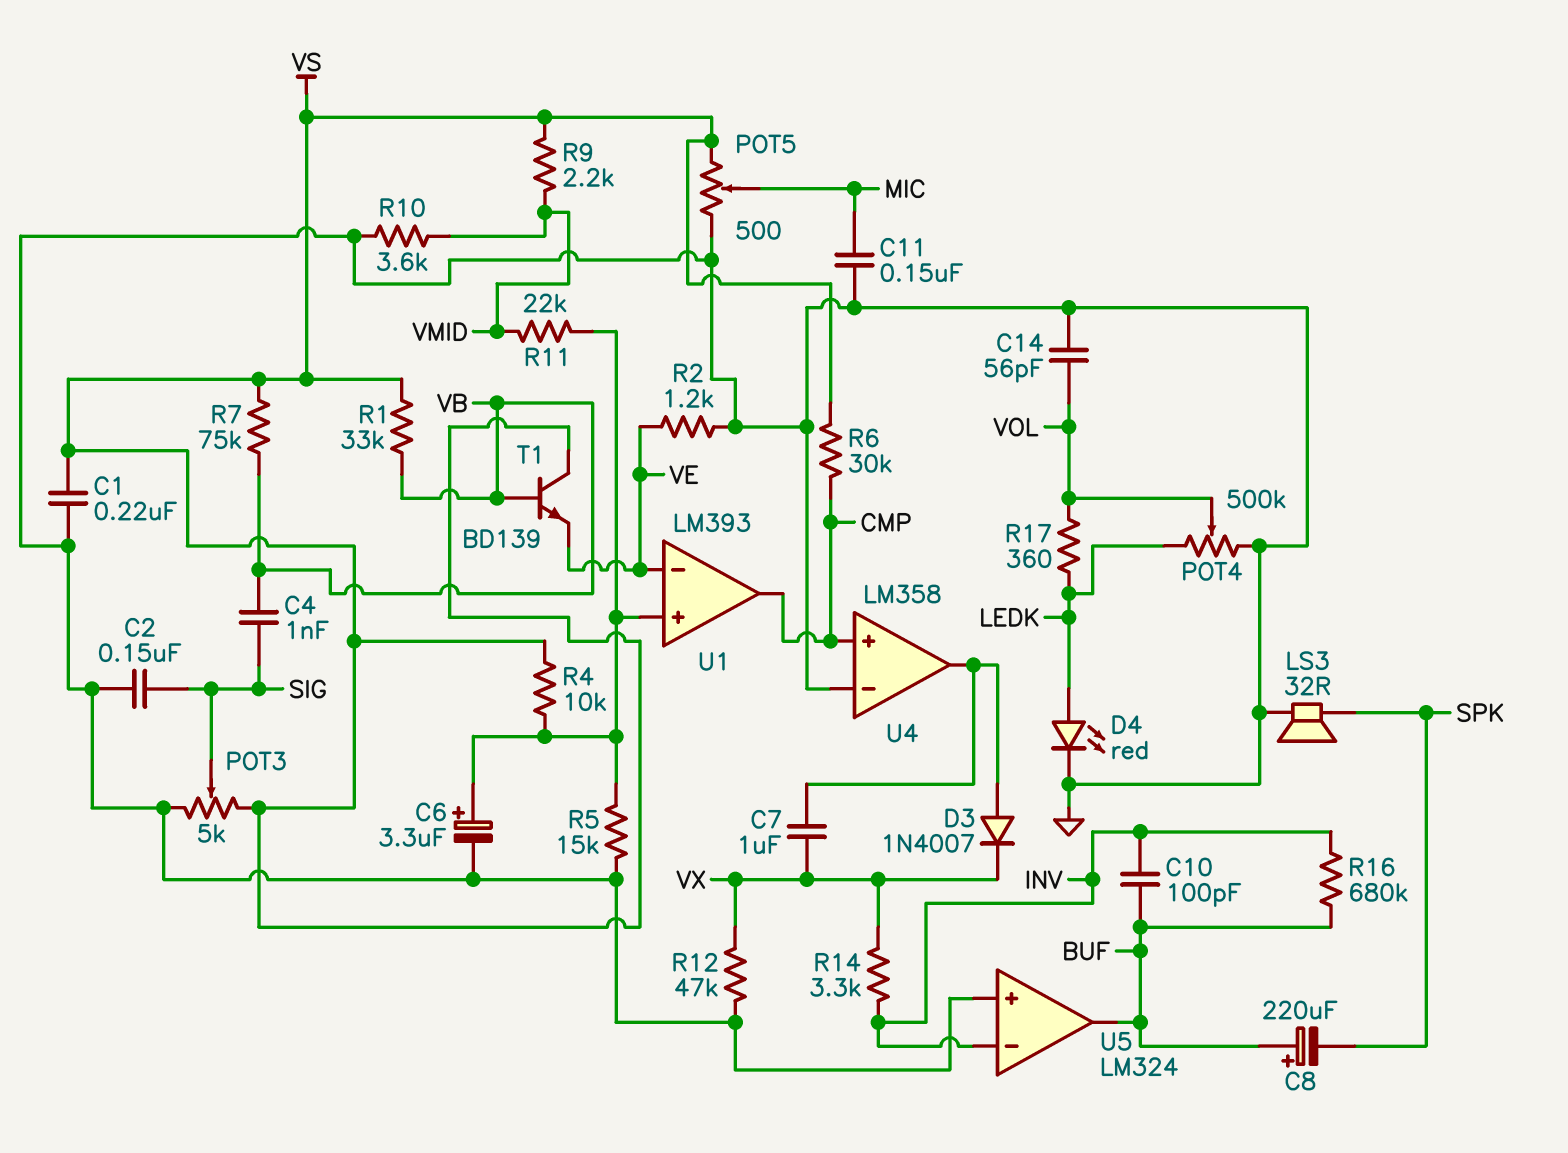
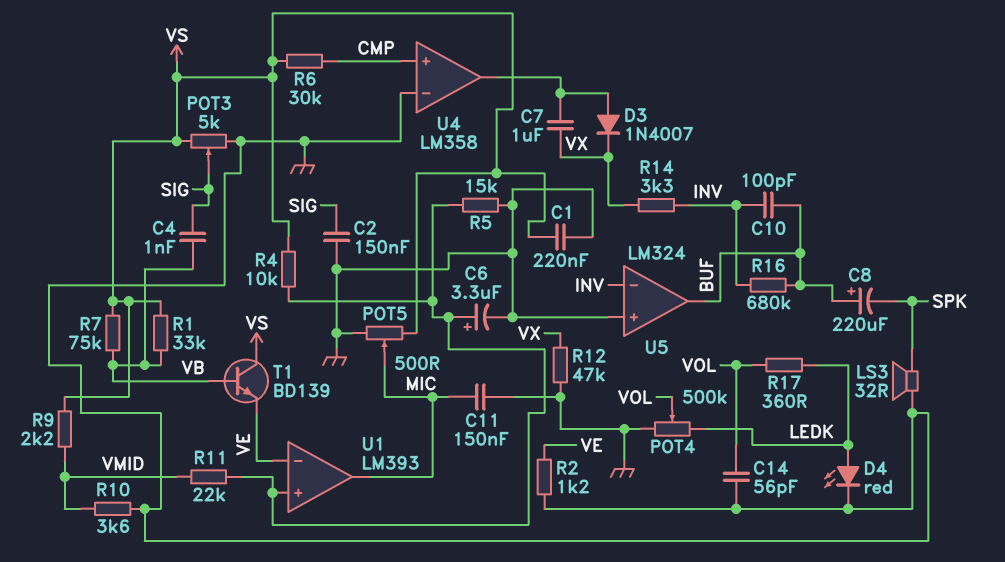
U1 pin out: CMP -> MIC

